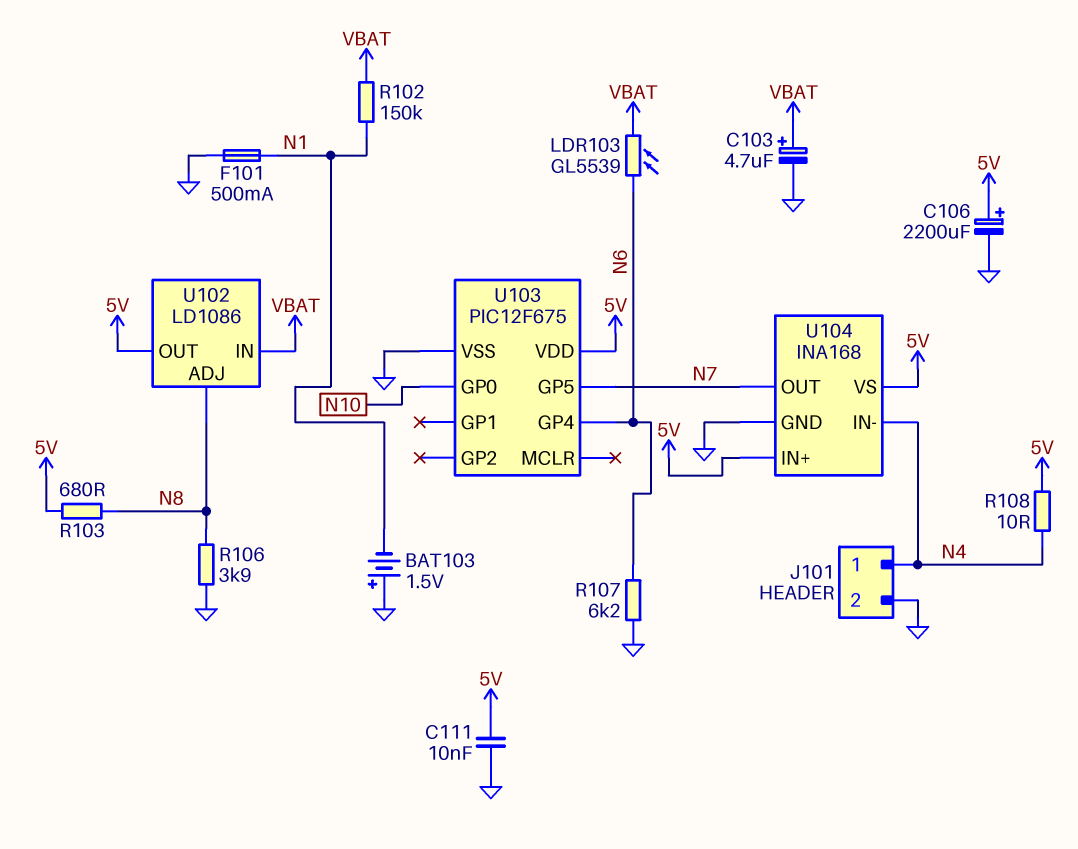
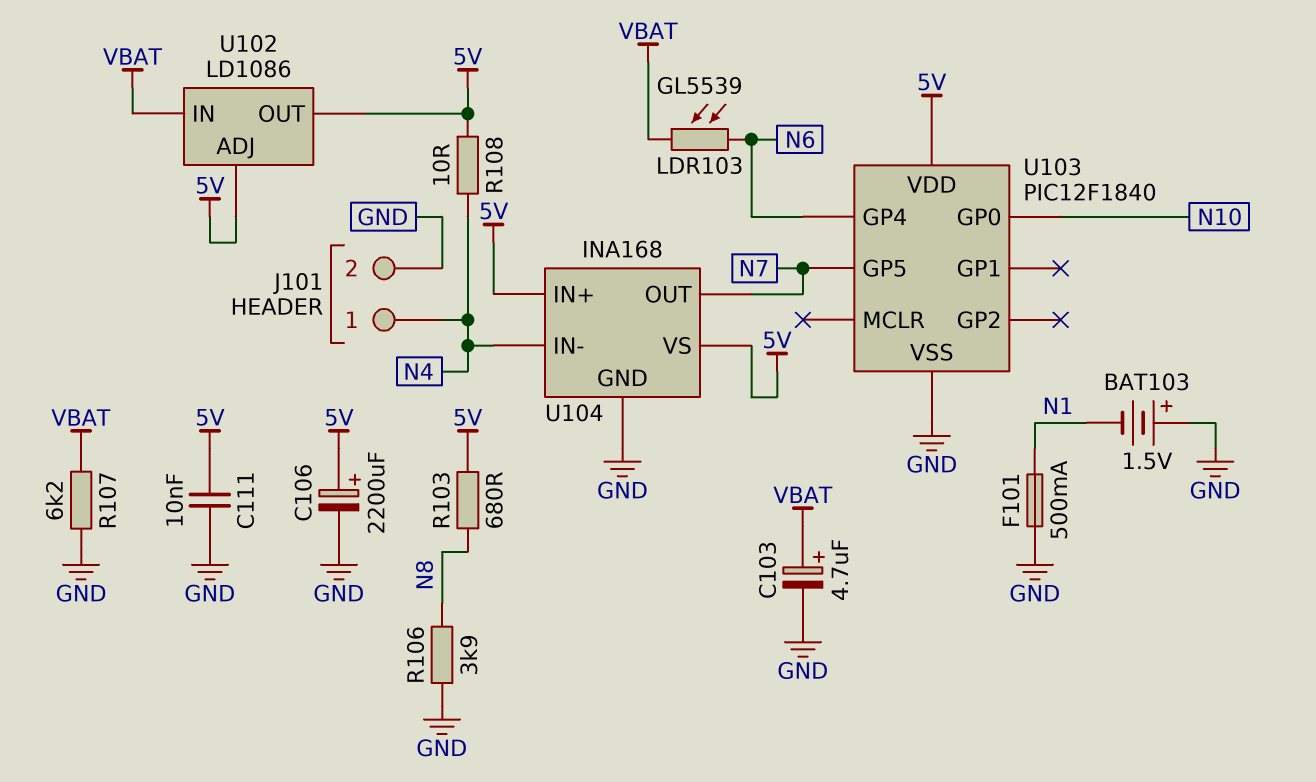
R102: 150k (N1, VBAT) -> none
R107: 6.2k (GND, N6) -> 6.2k (GND, VBAT)
U102 pin ADJ: N8 -> 5V
U103: PIC12F675 -> PIC12F1840

